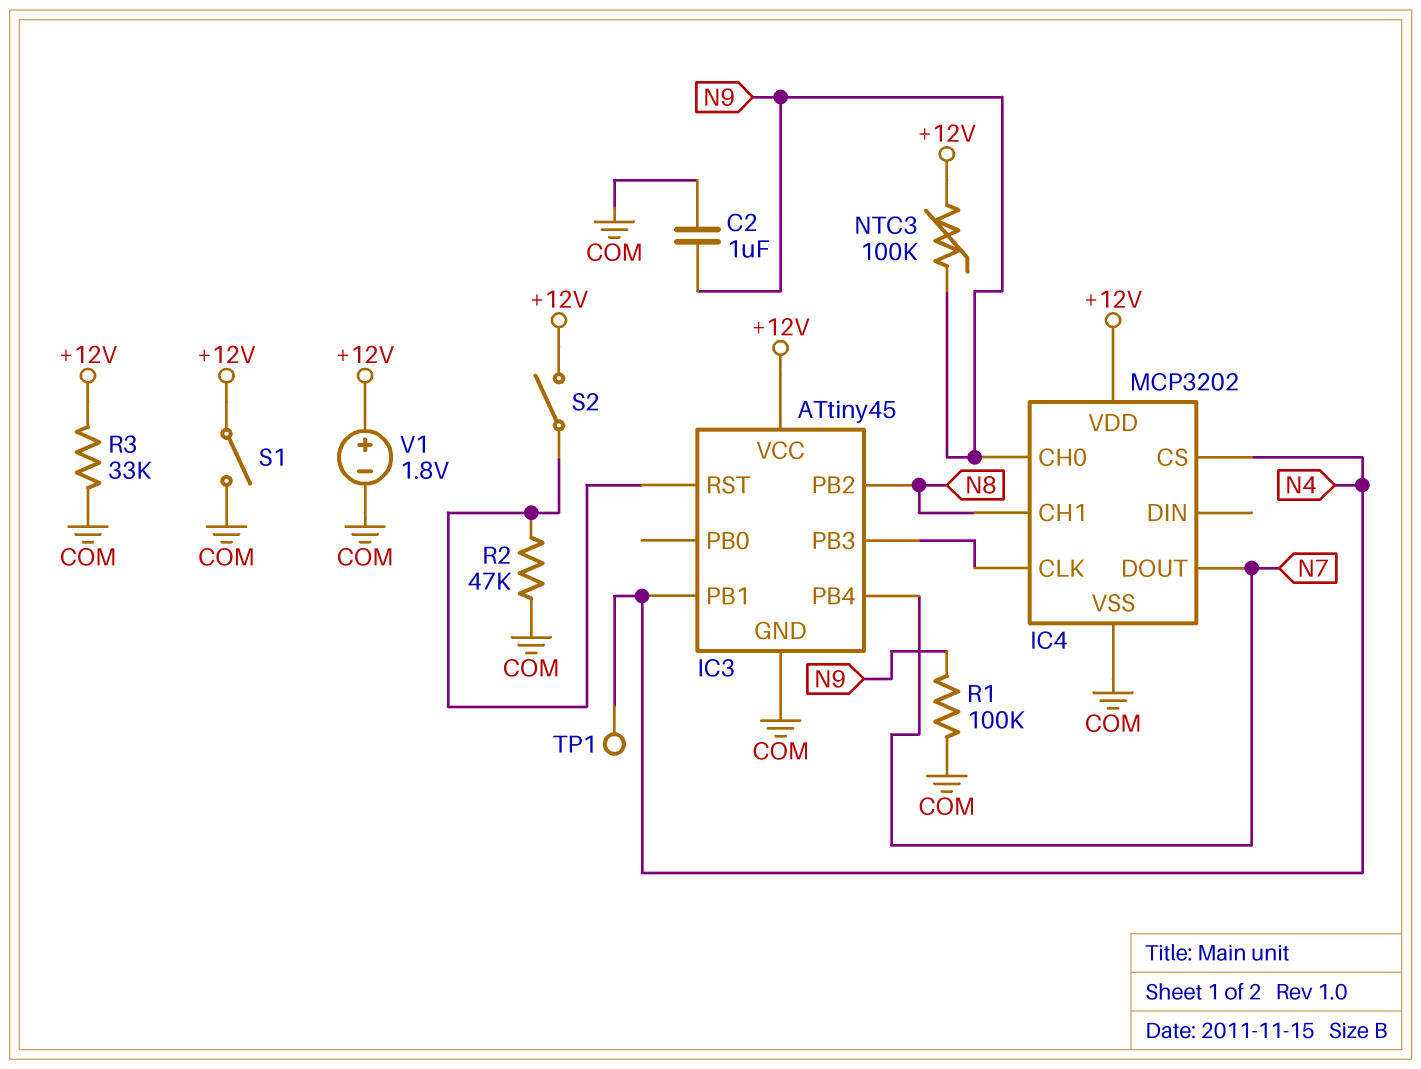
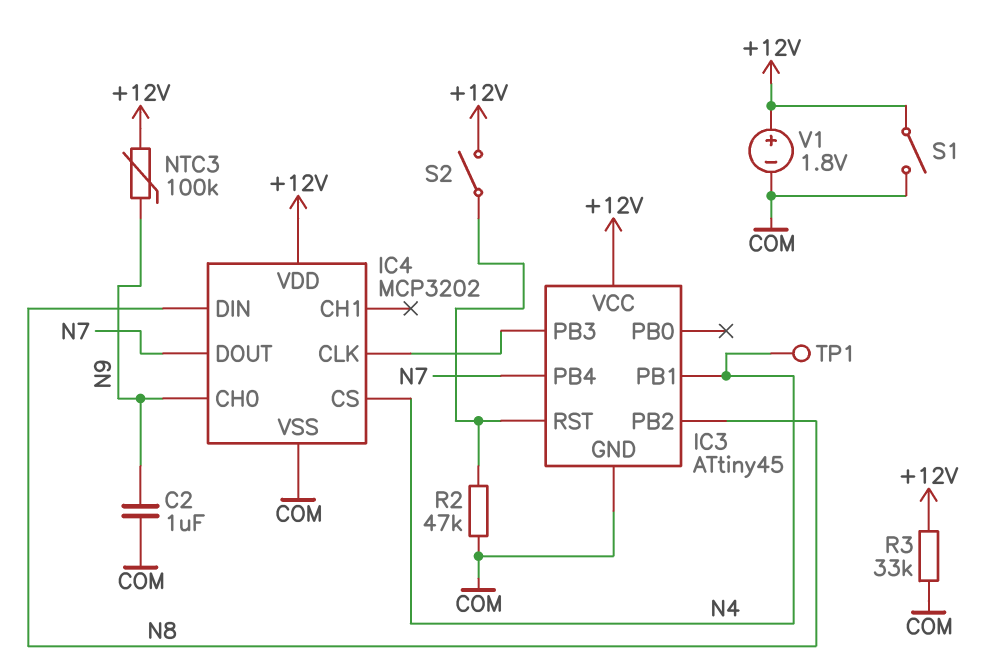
IC4 pin CH1: N8 -> none
IC4 pin DIN: none -> N8
R1: 100k (COM, N9) -> none

